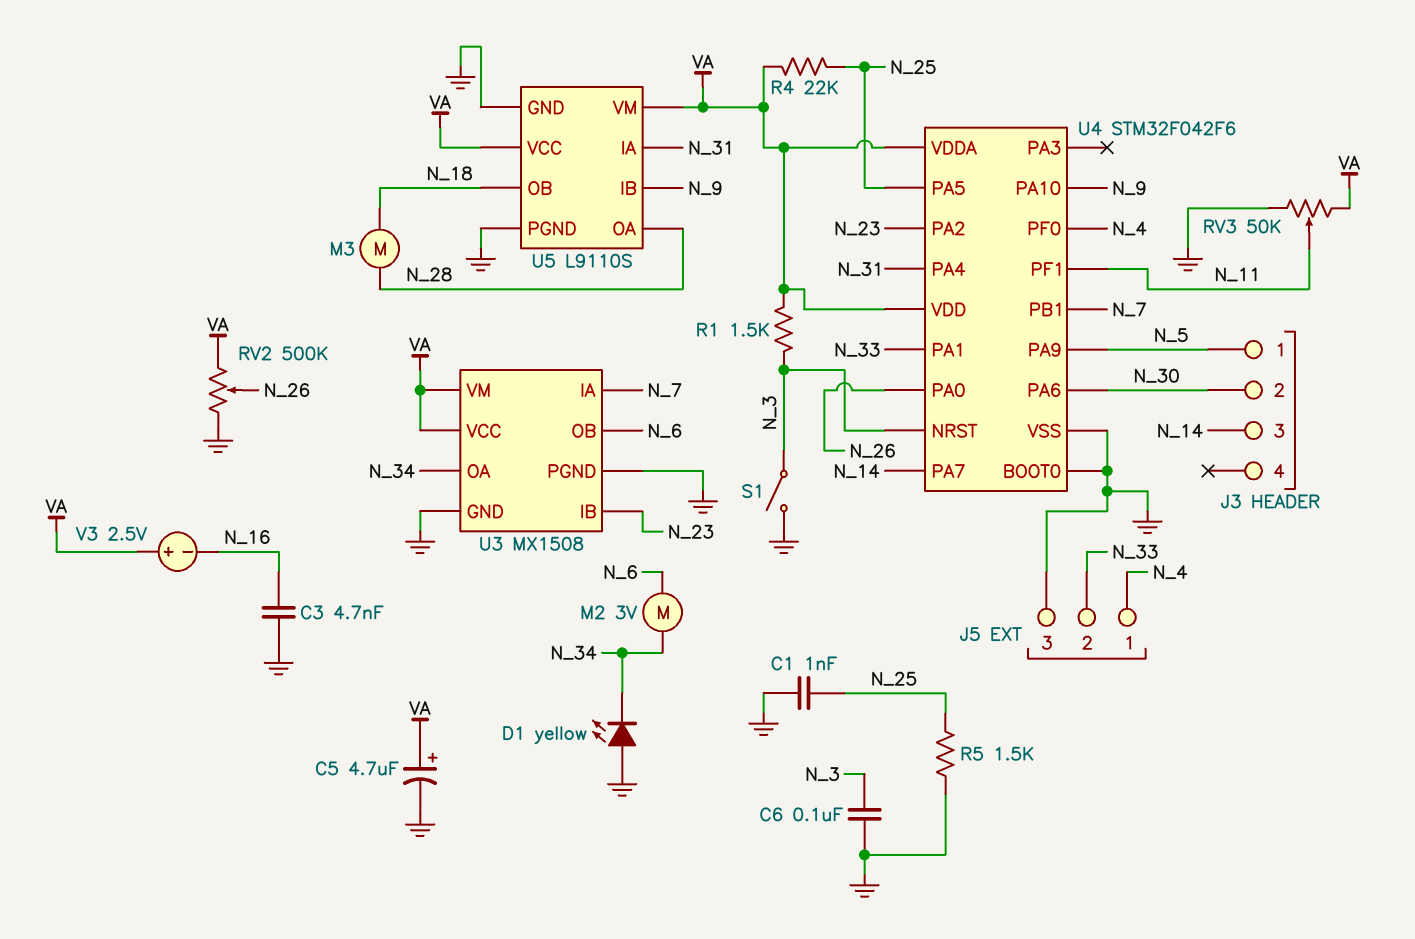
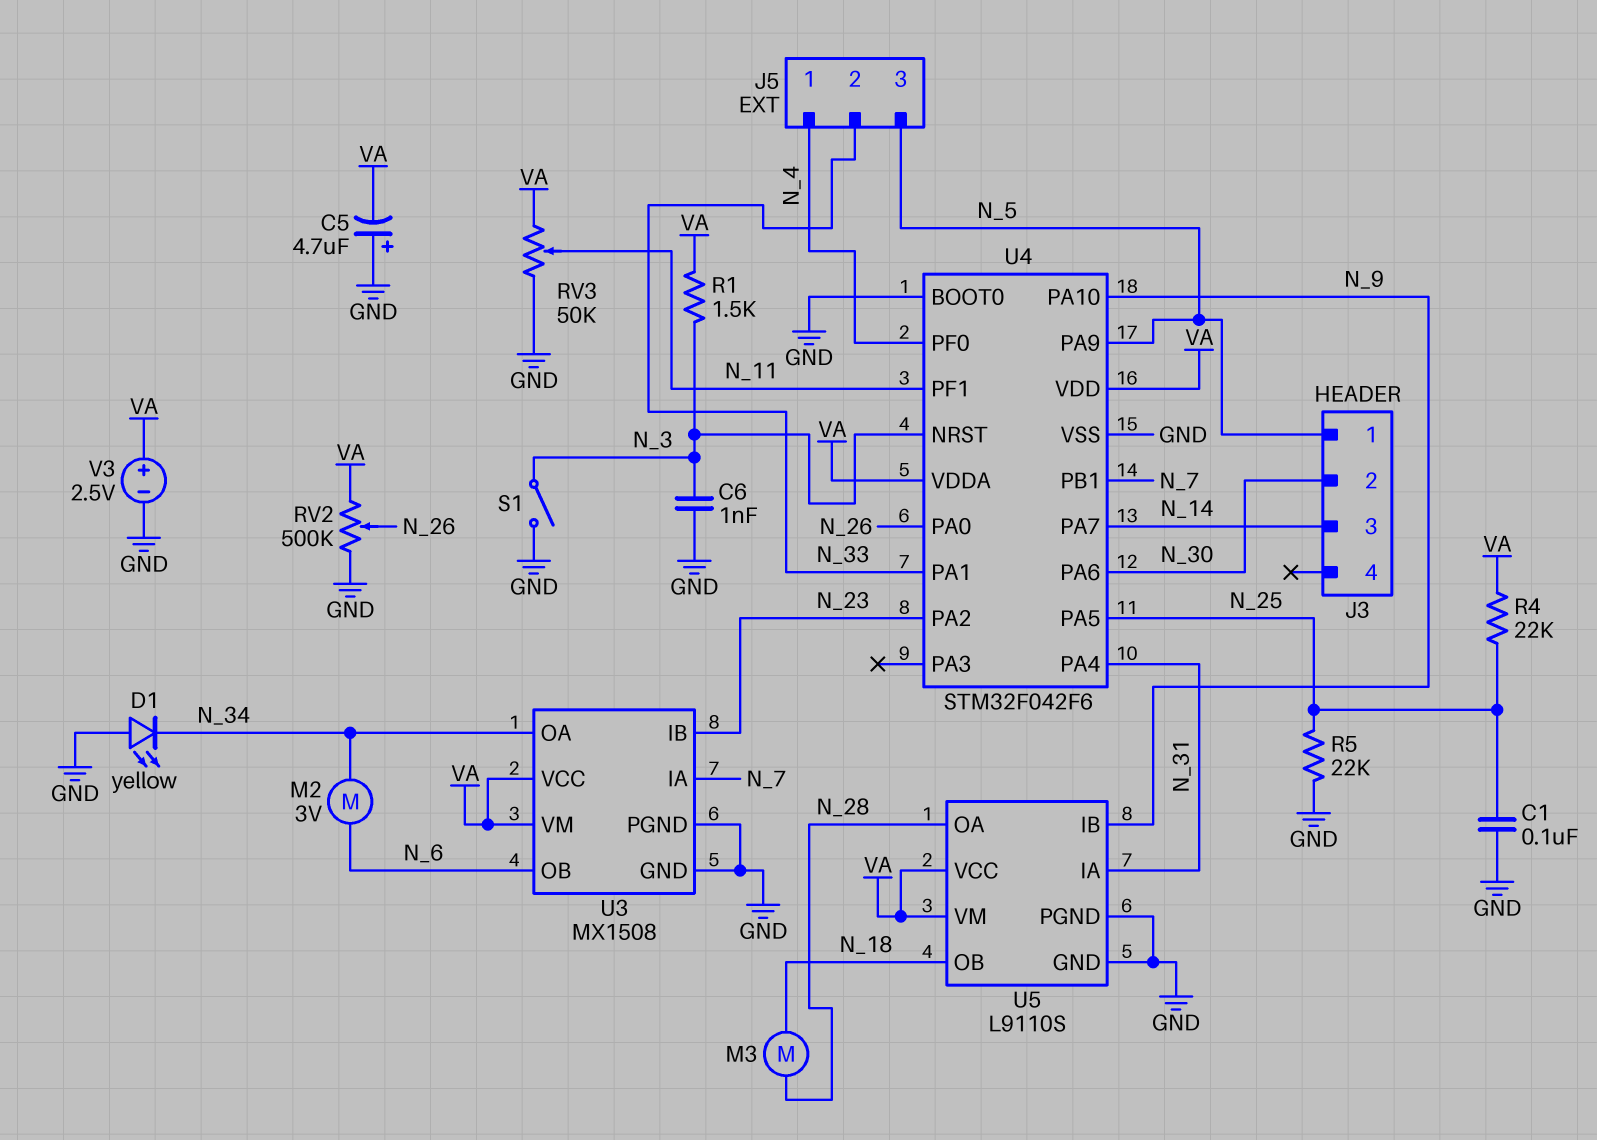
C1: 1nF (GND, N_25) -> 100nF (GND, N_25)
C3: 4.7nF (GND, N_16) -> none
C5: 4.7uF (plus VA, minus GND) -> 4.7uF (plus GND, minus VA)
C6: 100nF (GND, N_3) -> 1nF (GND, N_3)
J5 pin 3: GND -> N_5
R5: 1.5k (GND, N_25) -> 22k (GND, N_25)
V3: 2.5V (plus VA, minus N_16) -> 2.5V (plus VA, minus GND)

